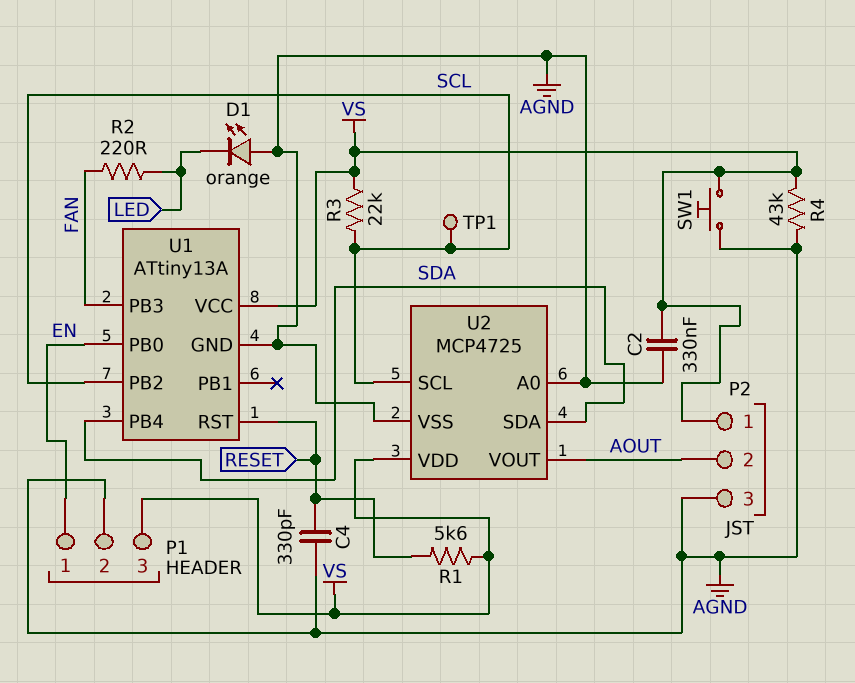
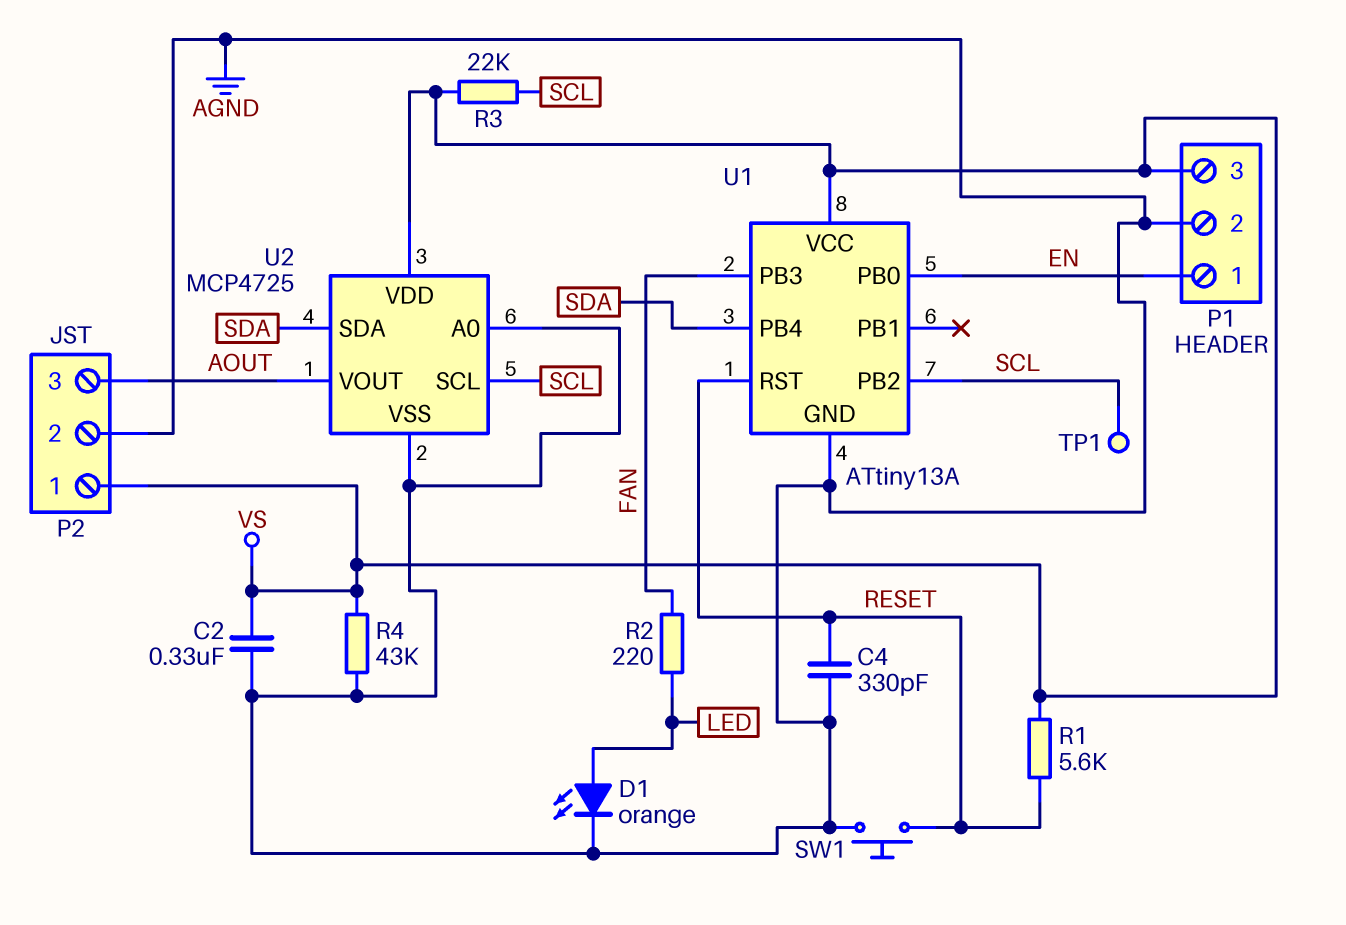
D1: LED orange (A AGND, K LED) -> LED orange (A LED, K AGND)
P2 pin 2: AOUT -> AGND
P2 pin 3: AGND -> AOUT
SW1: button (AGND, VS) -> button (AGND, RESET)

